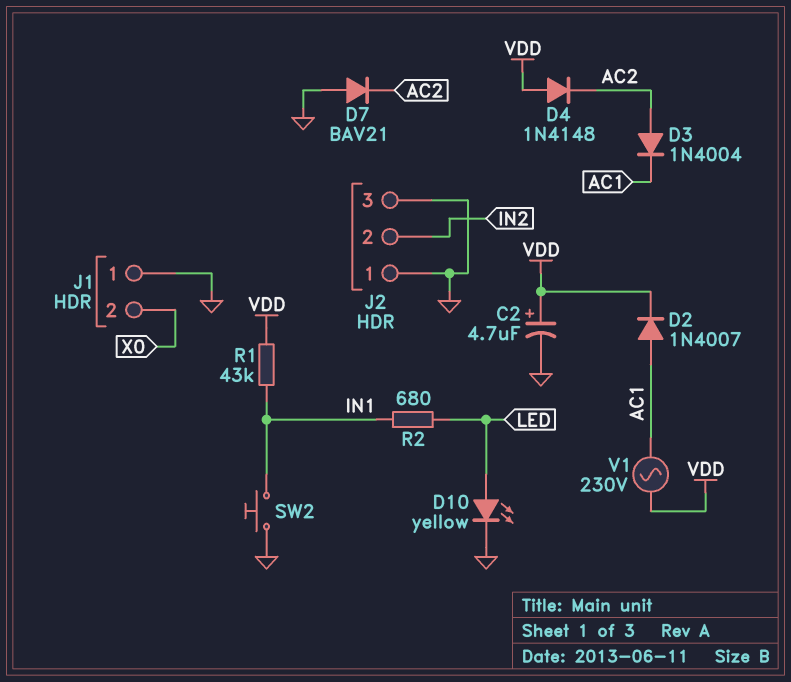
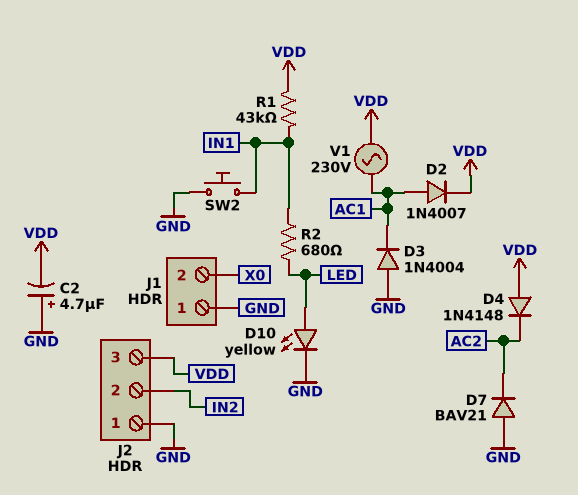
C2: 4.7uF (plus VDD, minus GND) -> 4.7uF (plus GND, minus VDD)
D3: diode 1N4004 (A AC2, K AC1) -> diode 1N4004 (A GND, K AC1)
J2 pin 3: GND -> VDD

